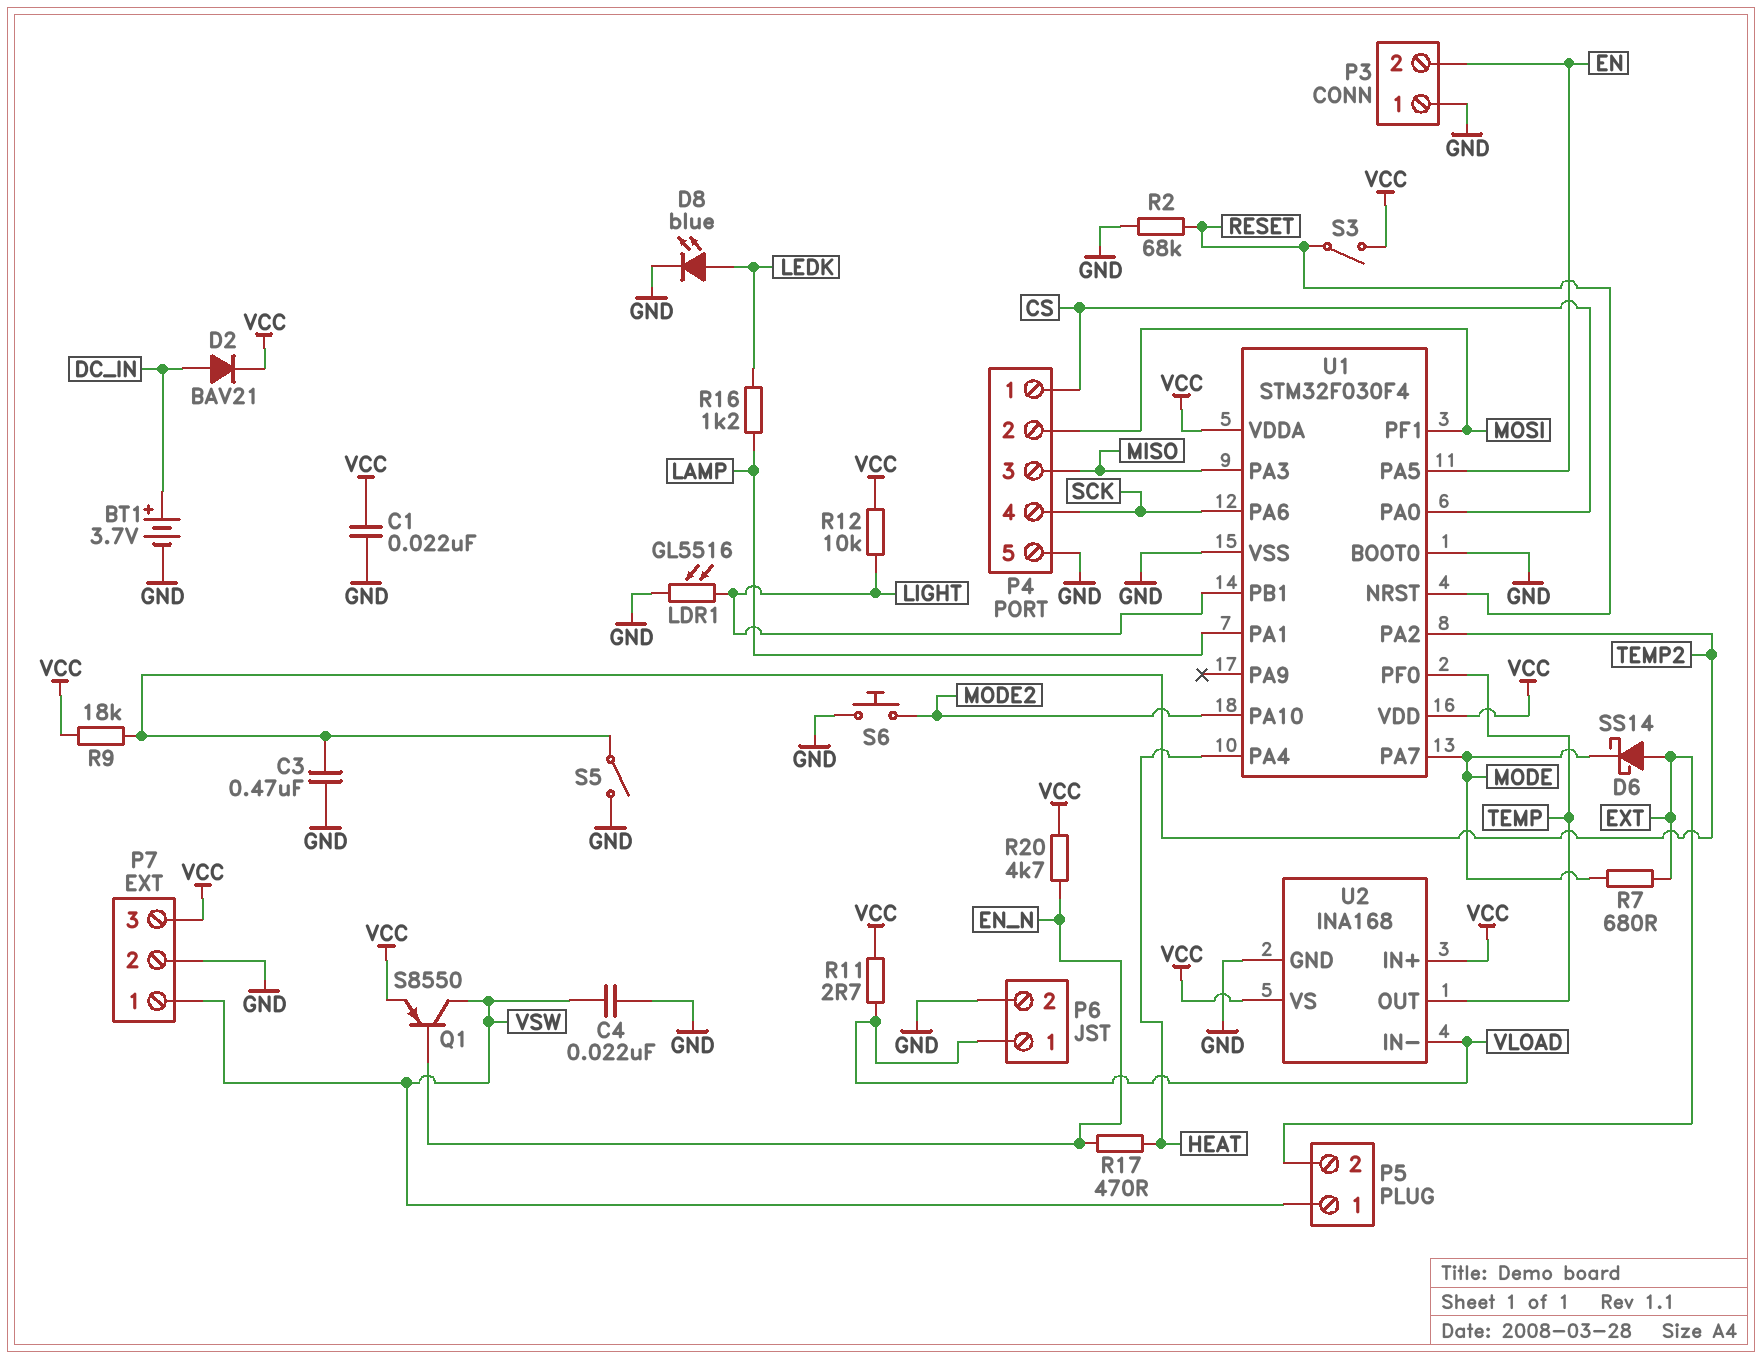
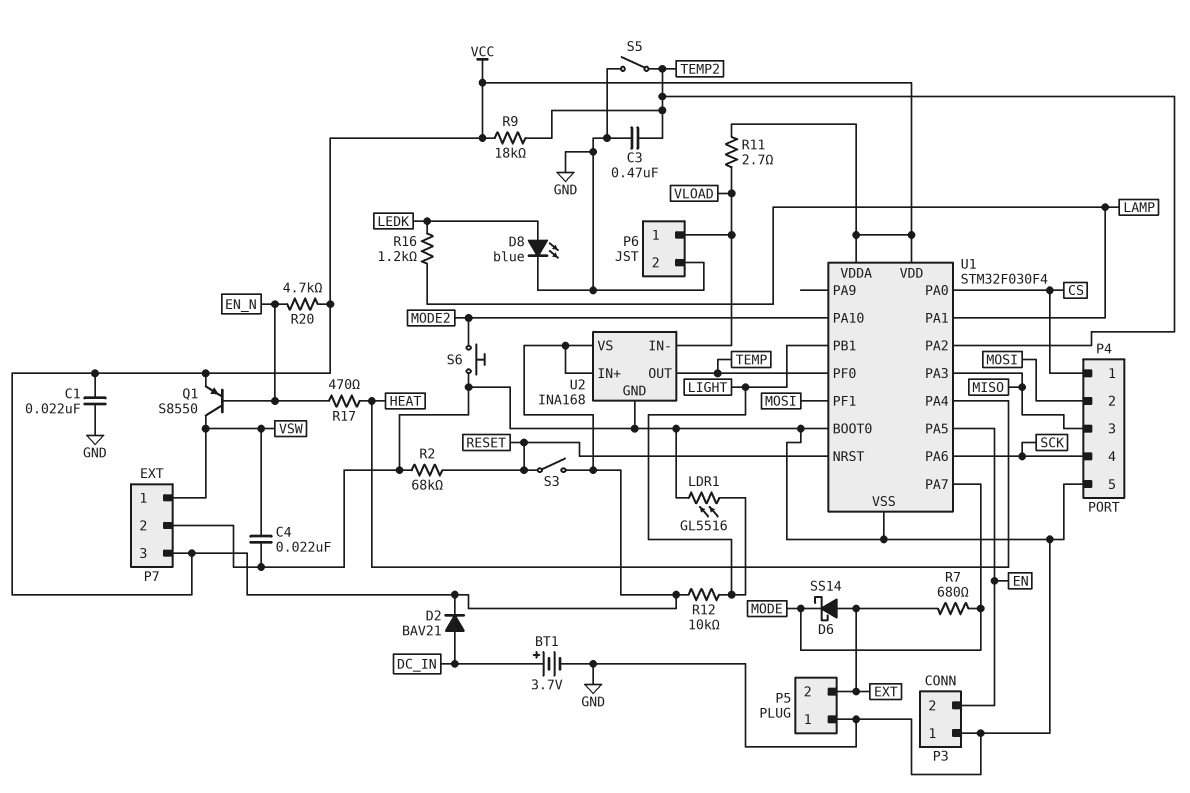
P5 pin 1: VSW -> GND

